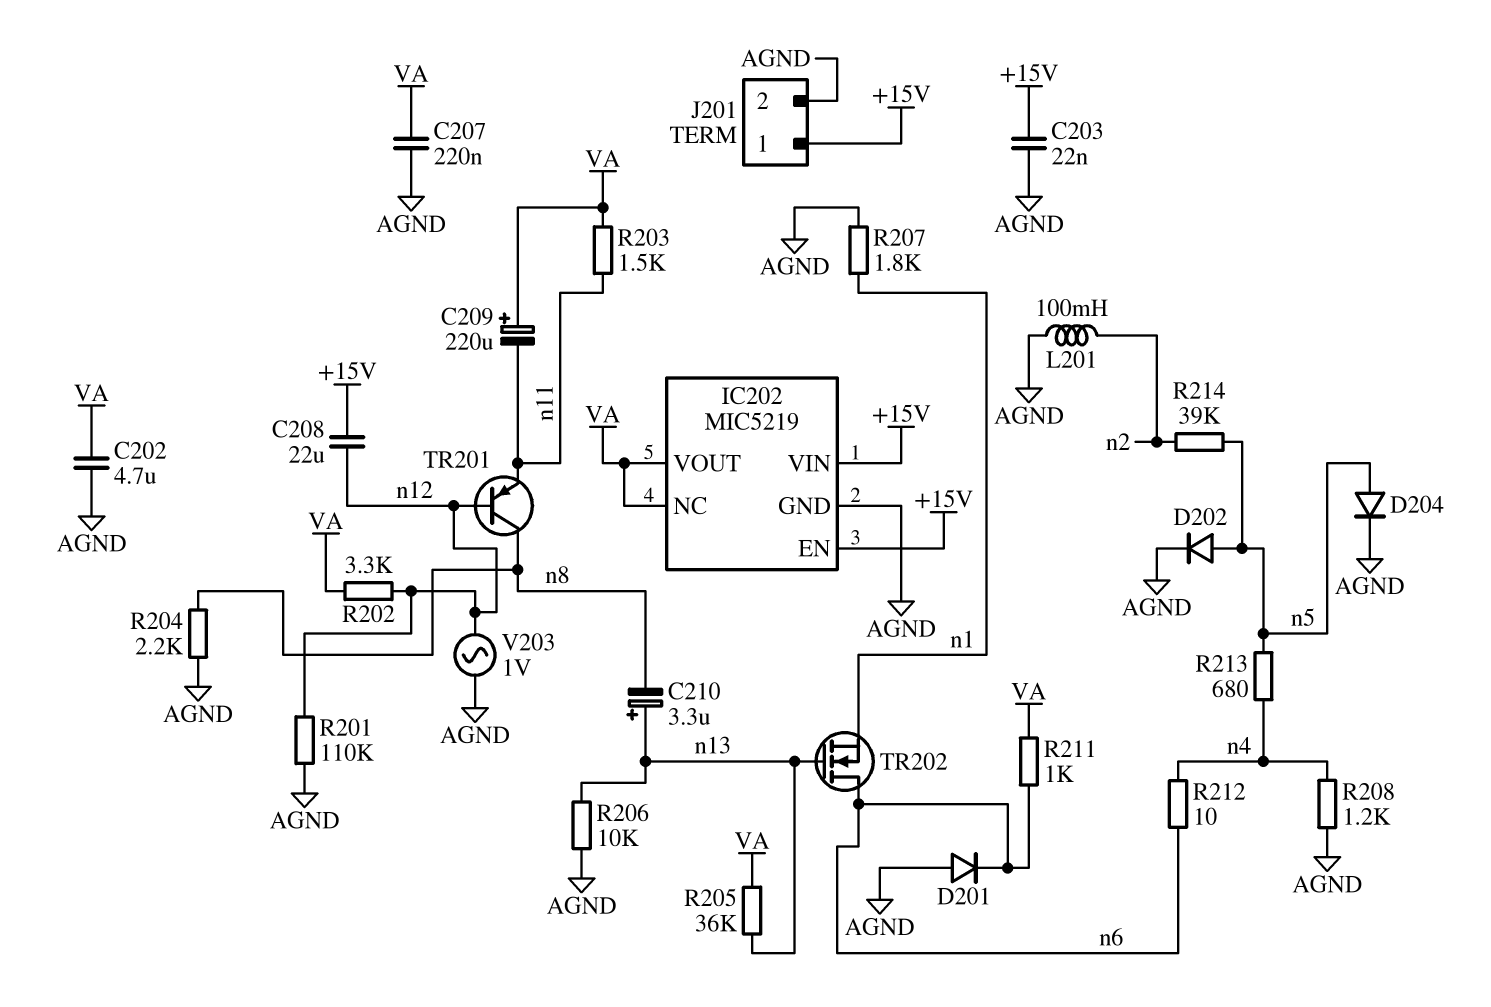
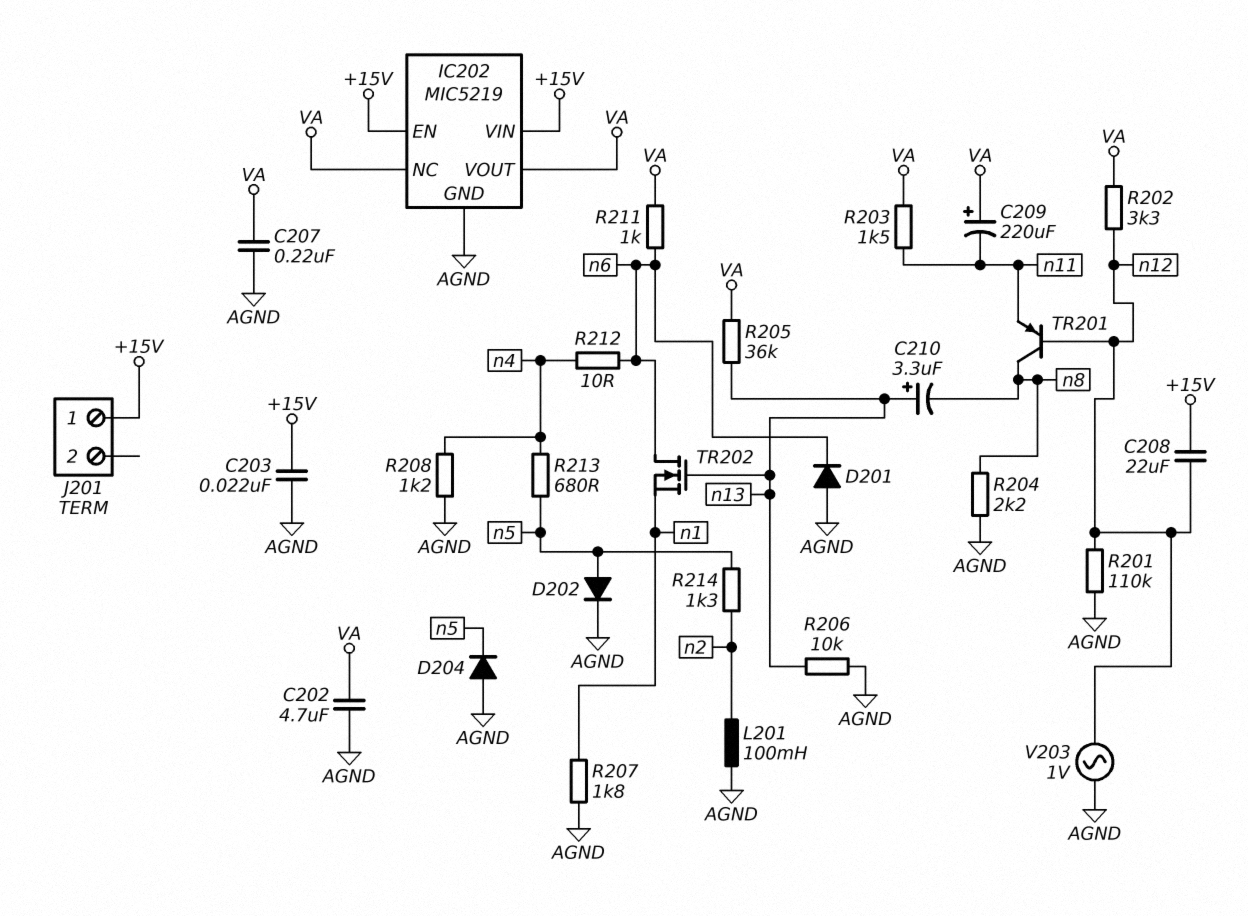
D204: diode (A n5, K AGND) -> diode (A AGND, K n5)
J201 pin 2: AGND -> none
R214: 39k (n2, n5) -> 1.3k (n2, n5)

